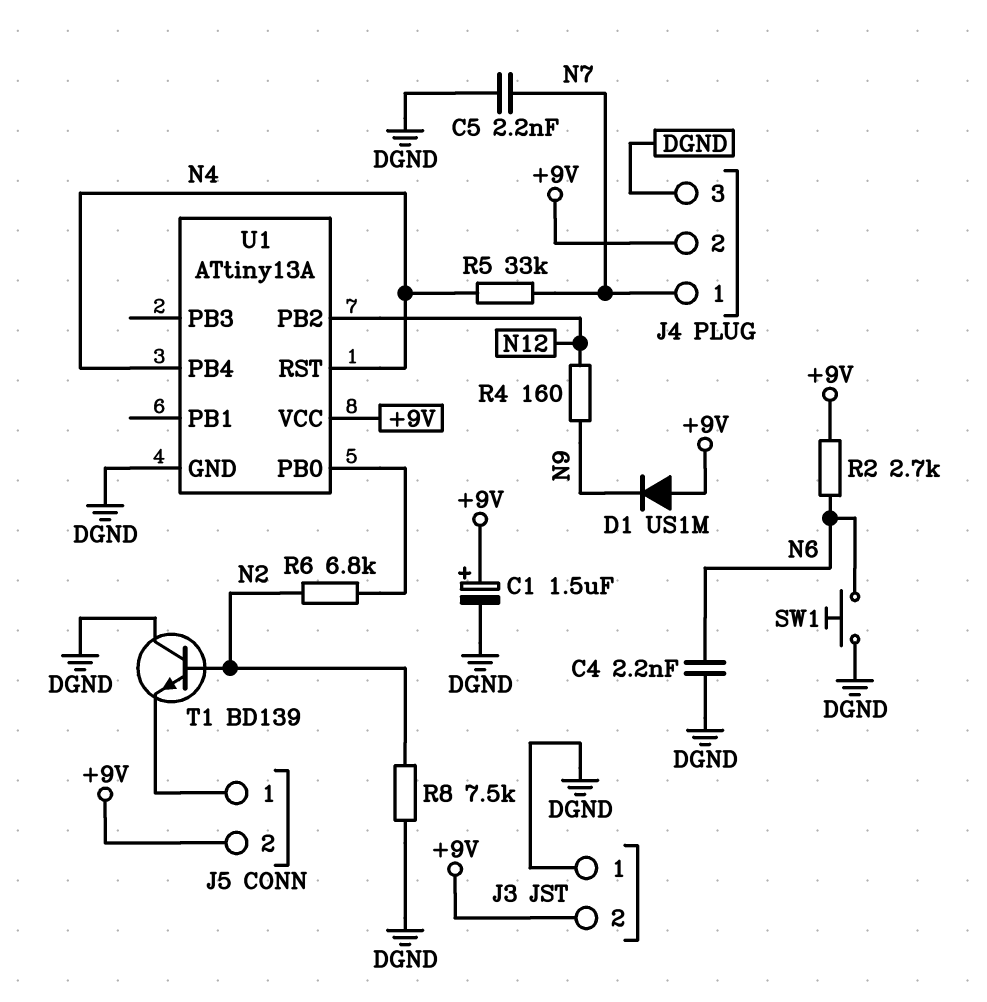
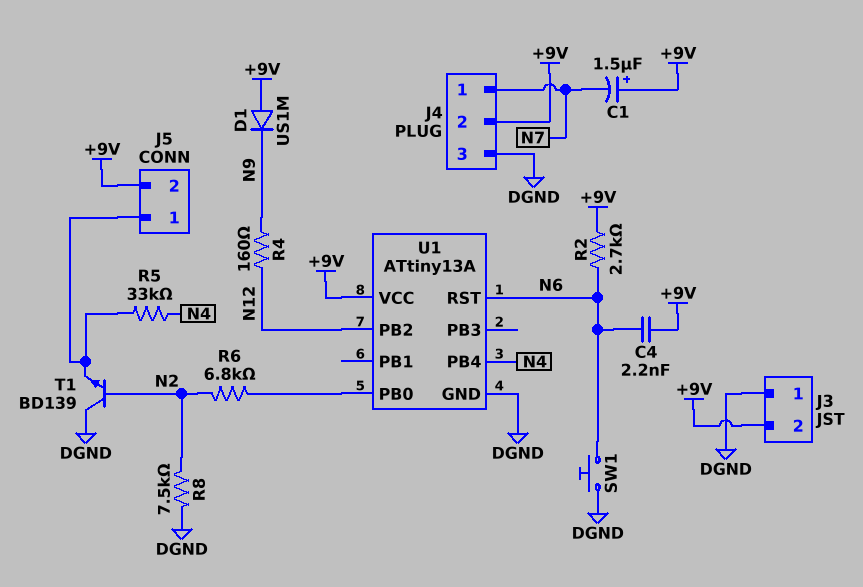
C1: 1.5uF (plus +9V, minus DGND) -> 1.5uF (plus +9V, minus N7)
C4: 2.2nF (DGND, N6) -> 2.2nF (+9V, N6)
C5: 2.2nF (DGND, N7) -> none
R5: 33k (N4, N7) -> 33k (J5/1, N4)
U1 pin RST: N4 -> N6

